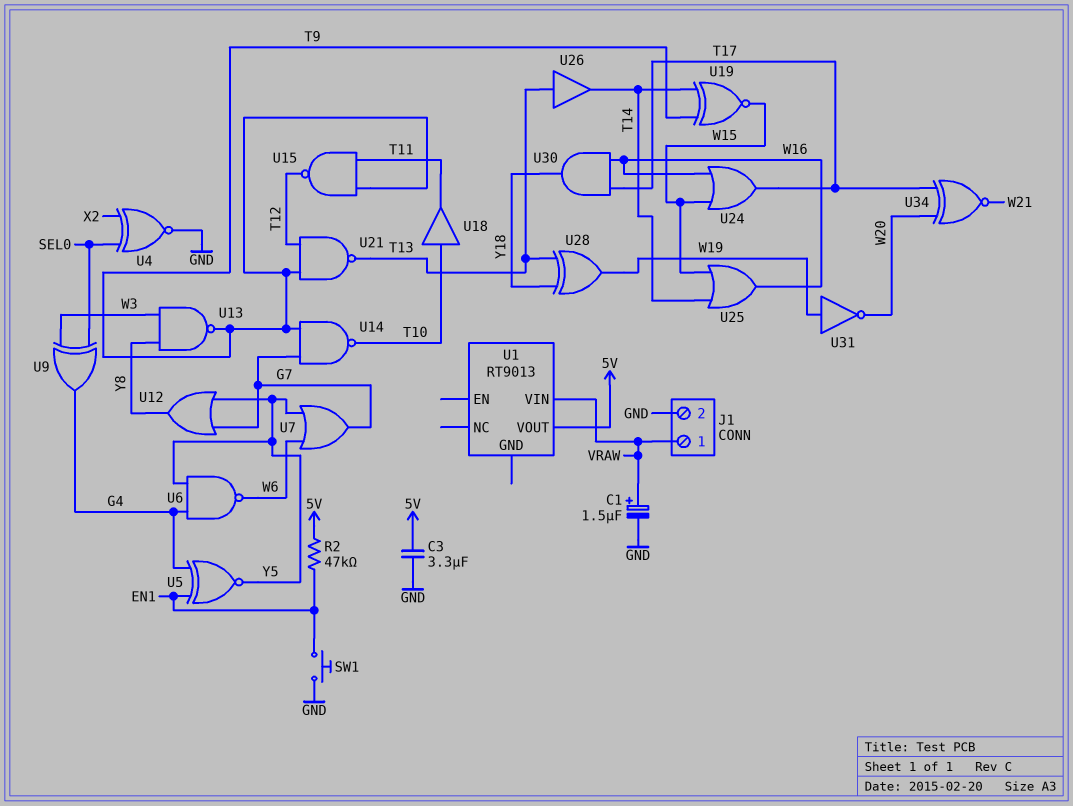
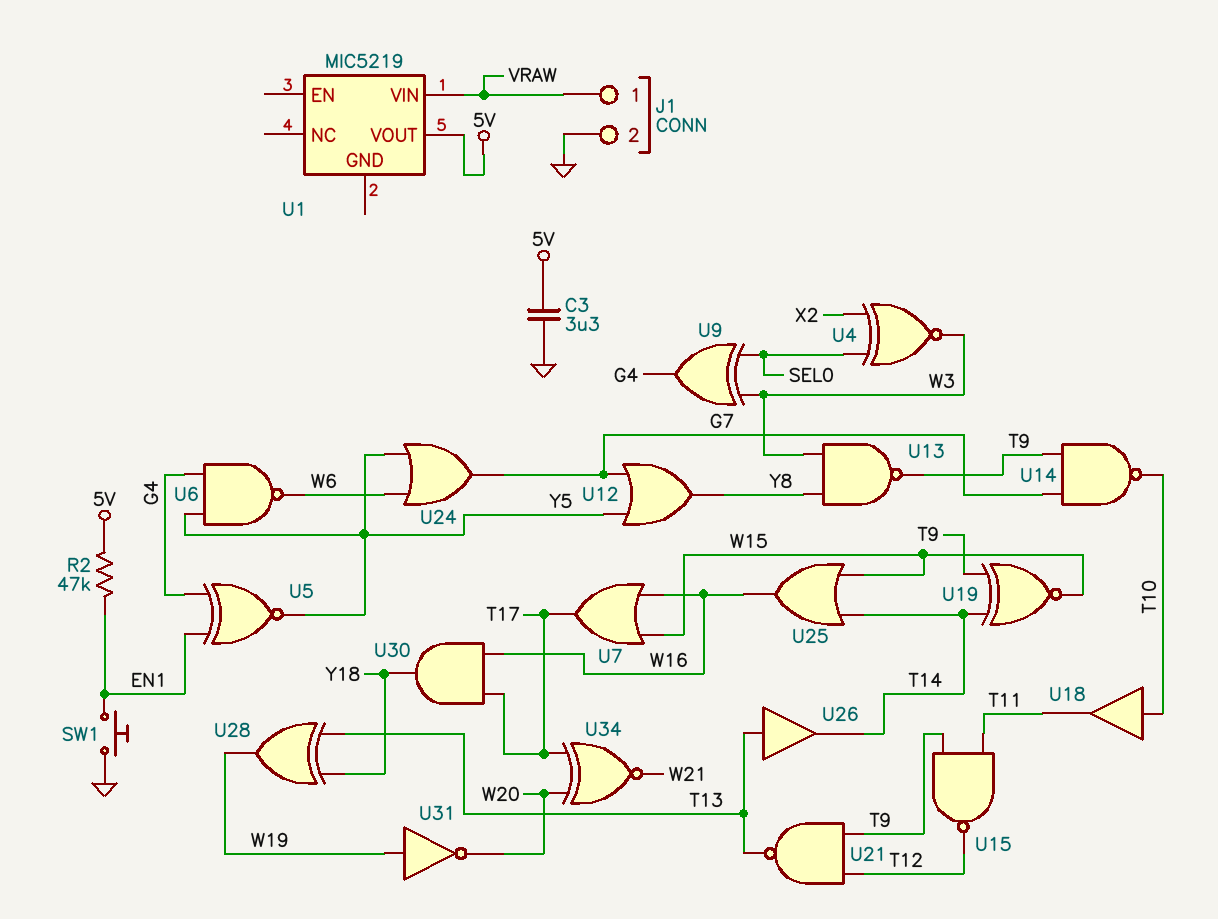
C1: 1.5uF (plus VRAW, minus GND) -> none
U1: RT9013 -> MIC5219
U4: XNOR (in SEL0, in X2, out GND) -> XNOR (in SEL0, in X2, out W3)
U7: OR (in W6, in Y5, out G7) -> OR (in W15, in W16, out T17)
U24: OR (in W15, in W16, out T17) -> OR (in W6, in Y5, out G7)

